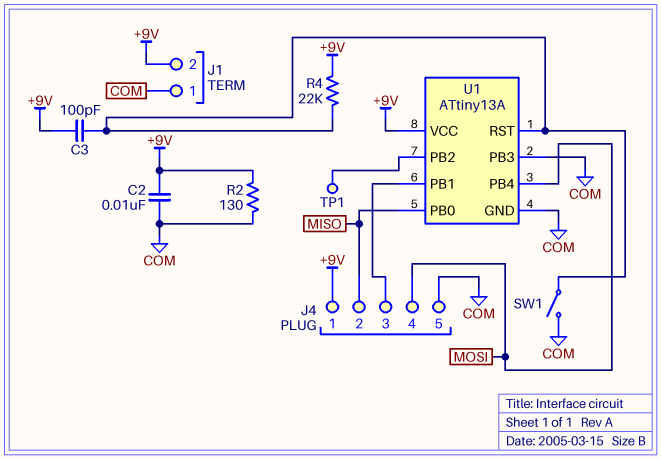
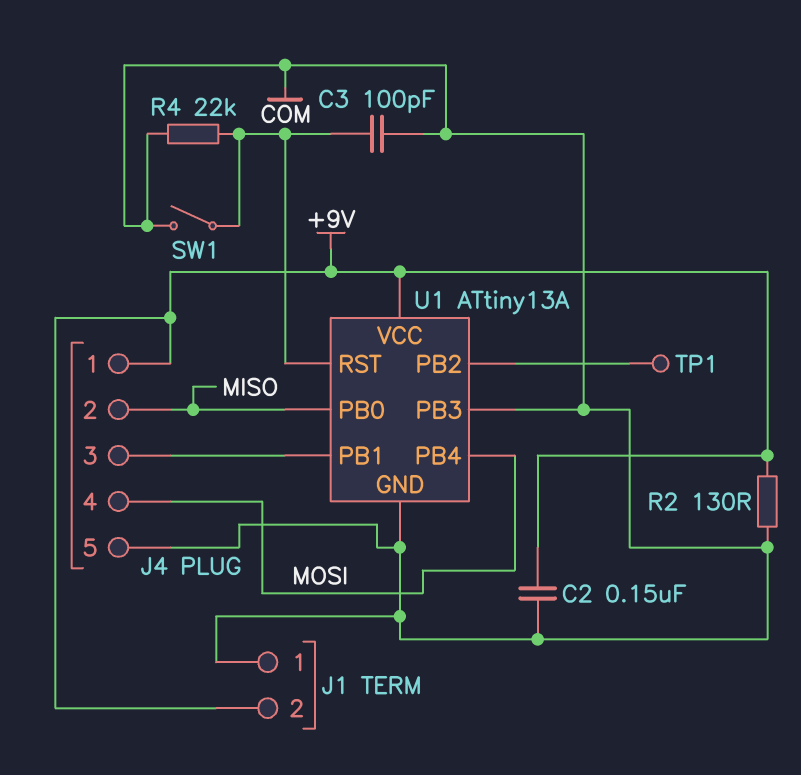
C2: 10nF (+9V, COM) -> 150nF (+9V, COM)
C3: 100pF (+9V, U1/RST) -> 100pF (COM, U1/RST)
R4: 22k (+9V, U1/RST) -> 22k (COM, U1/RST)

